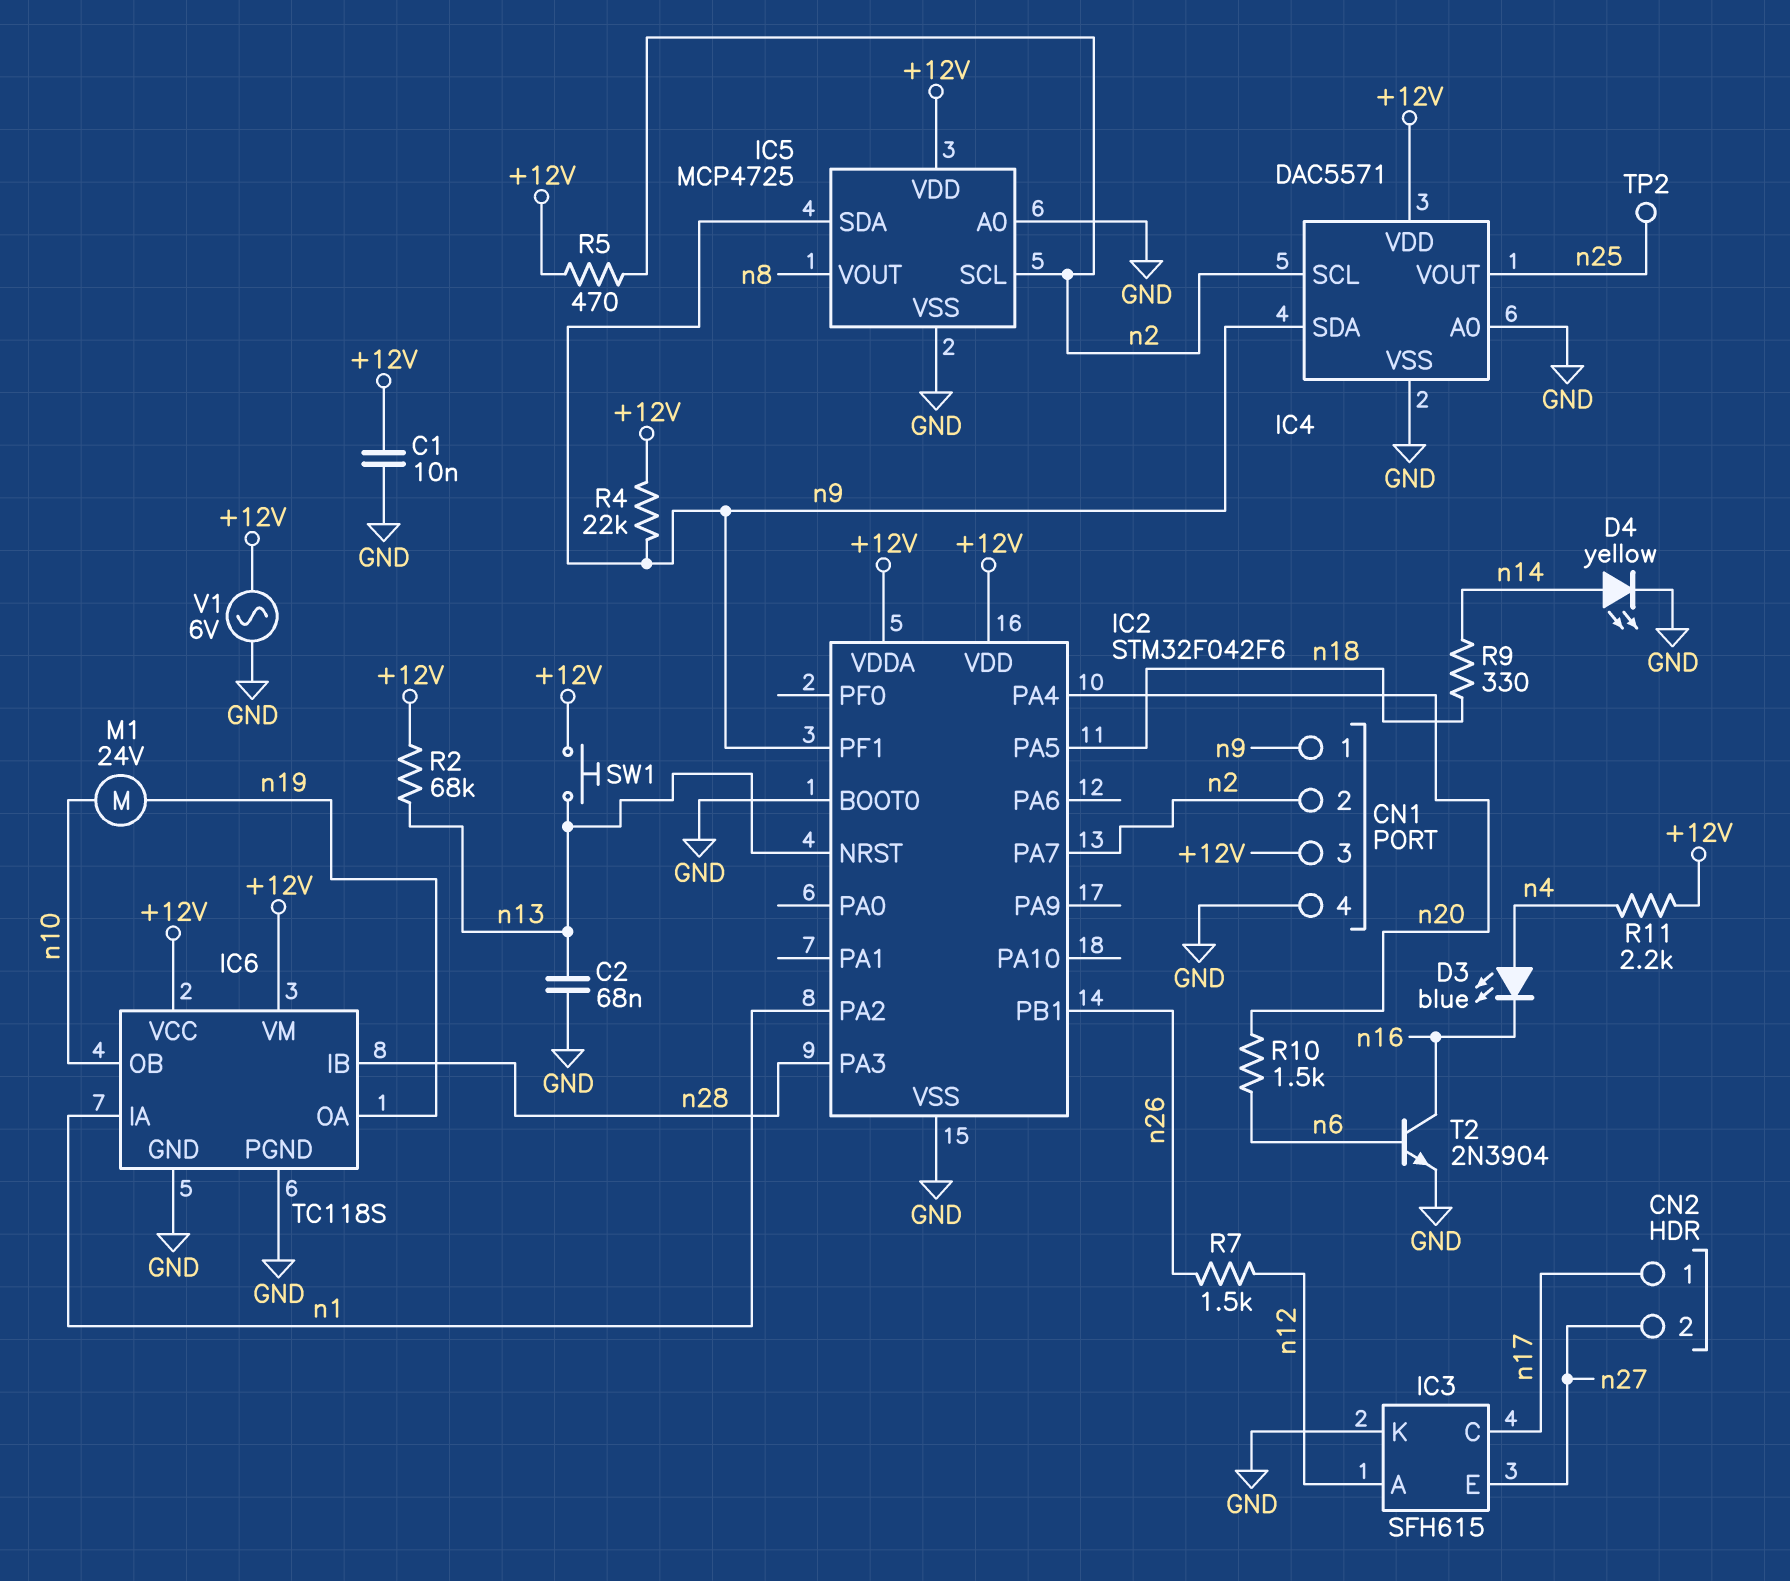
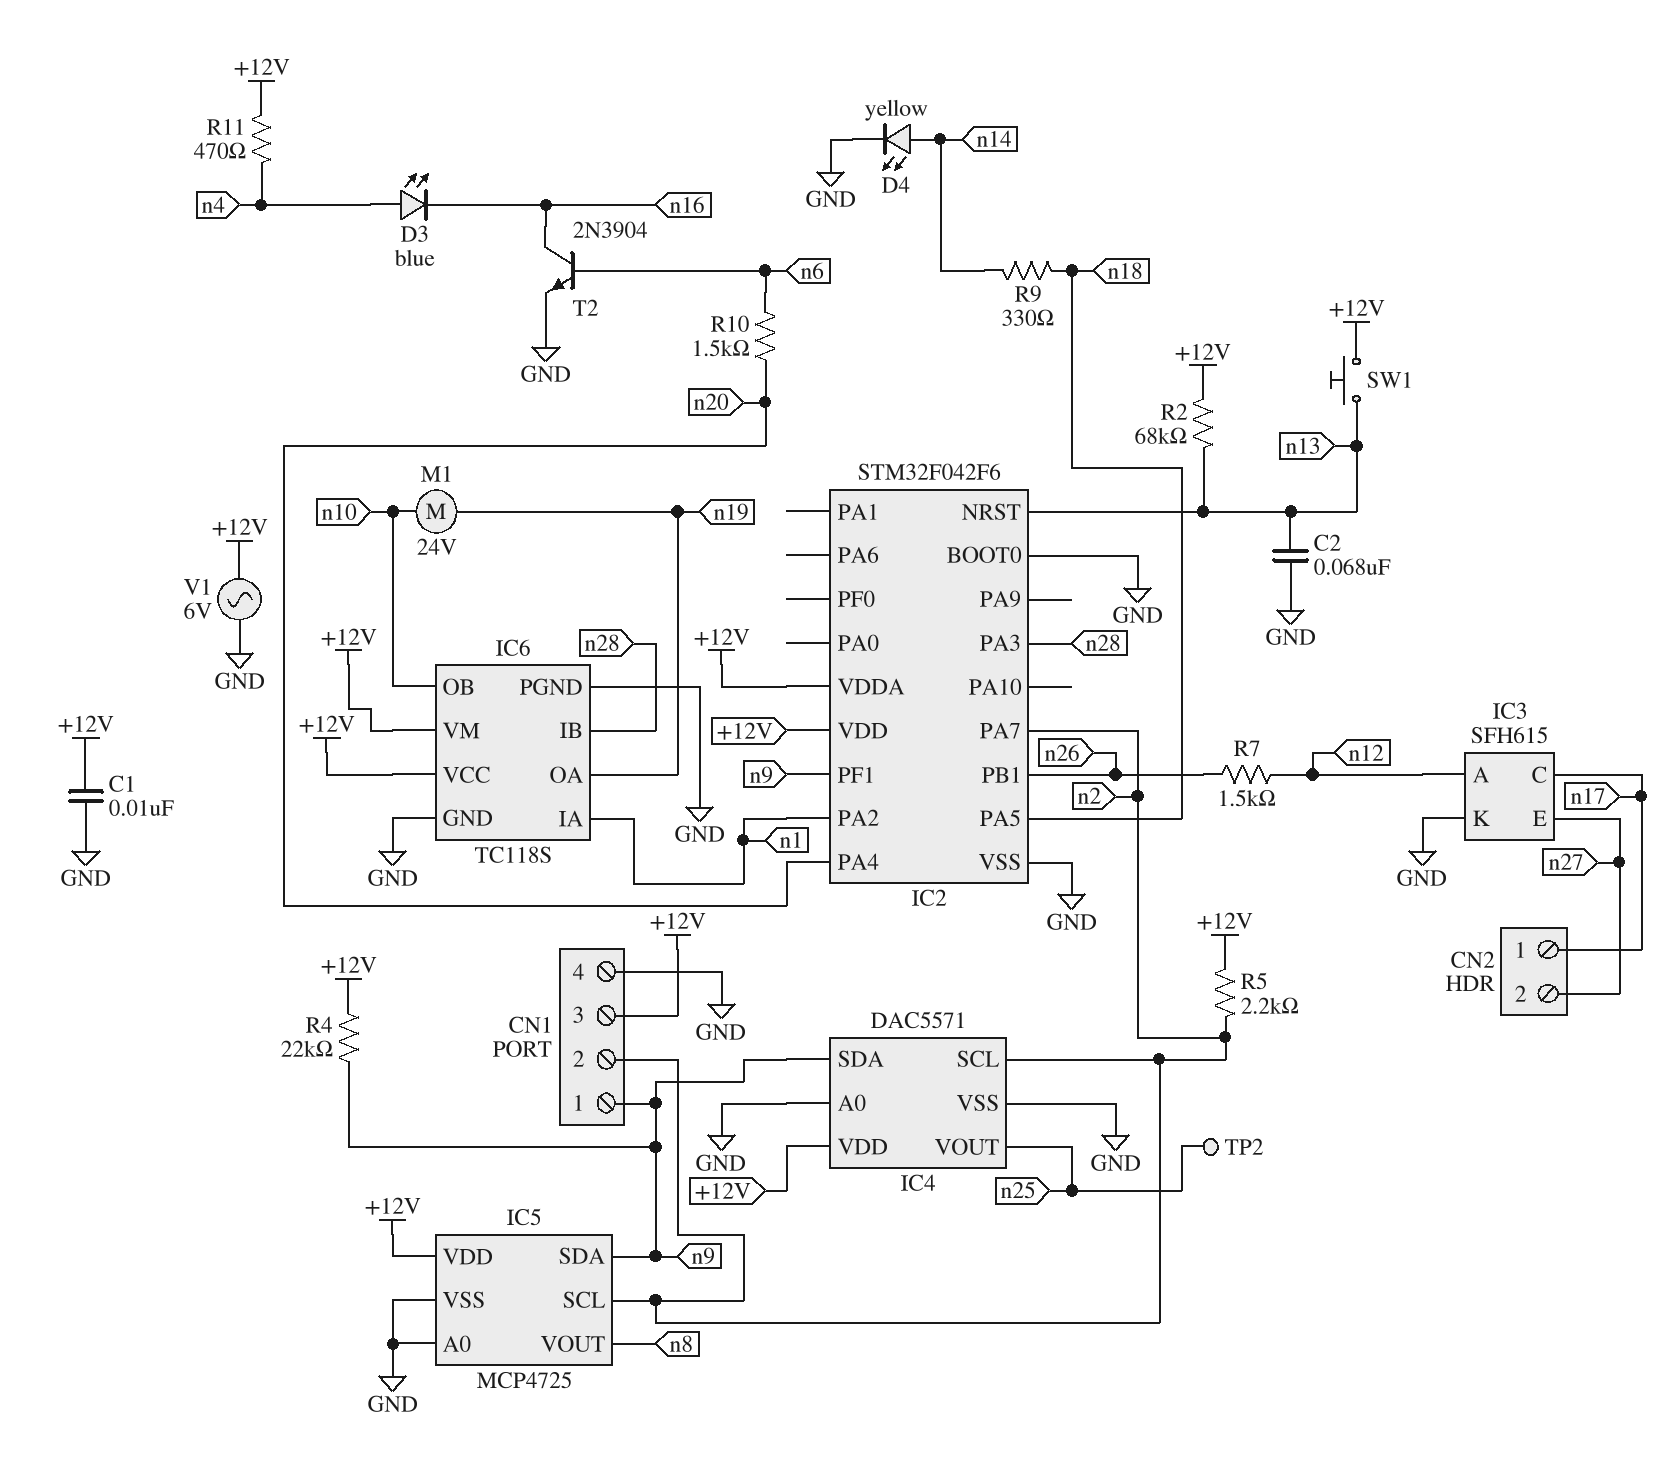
R5: 470 (+12V, n2) -> 2.2k (+12V, n2)
R11: 2.2k (+12V, n4) -> 470 (+12V, n4)

